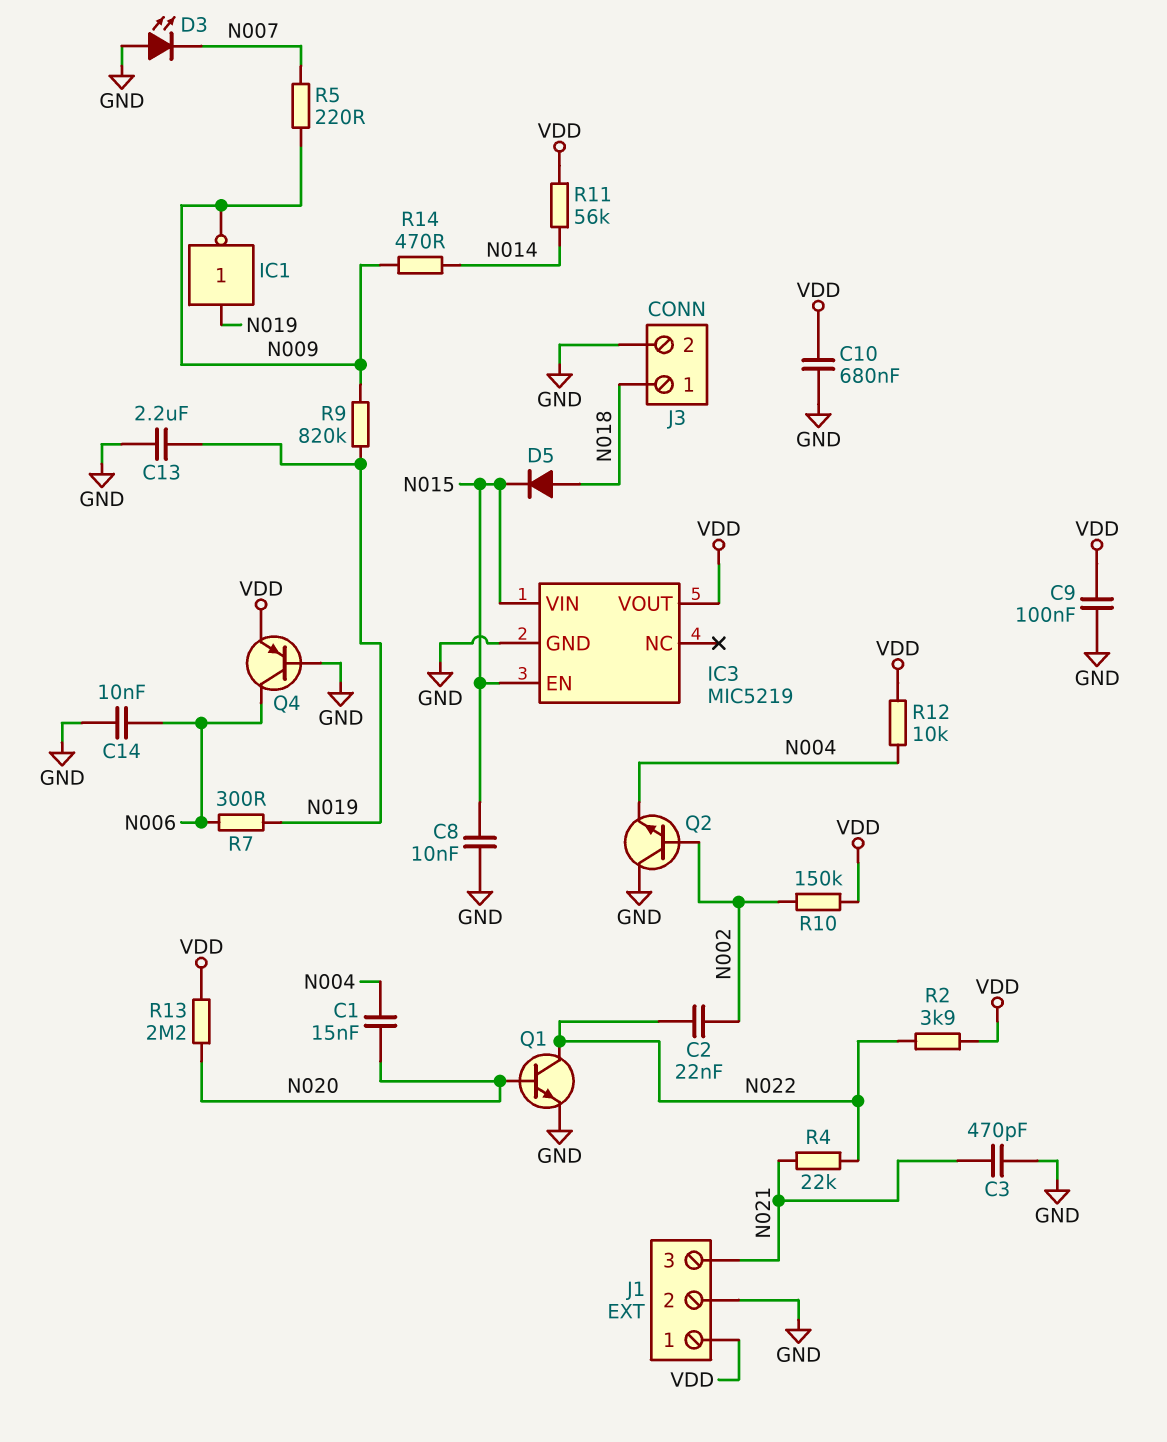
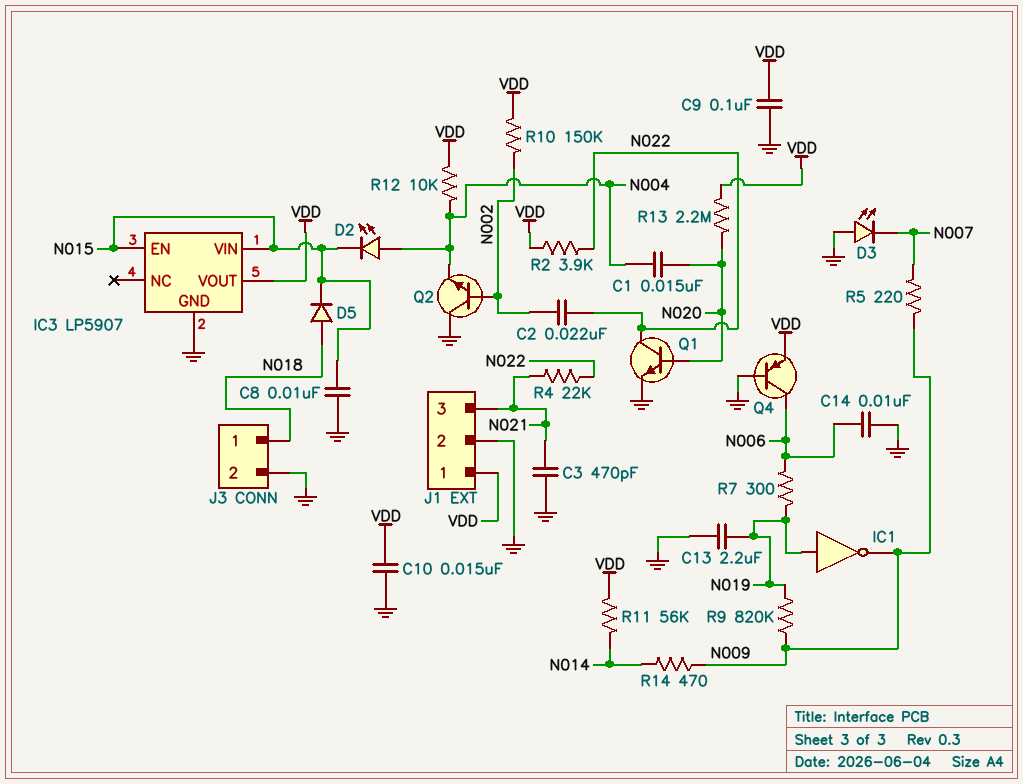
C10: 680nF (GND, VDD) -> 15nF (GND, VDD)
D2: none -> LED (A N004, K N015)
IC3: MIC5219 -> LP5907

